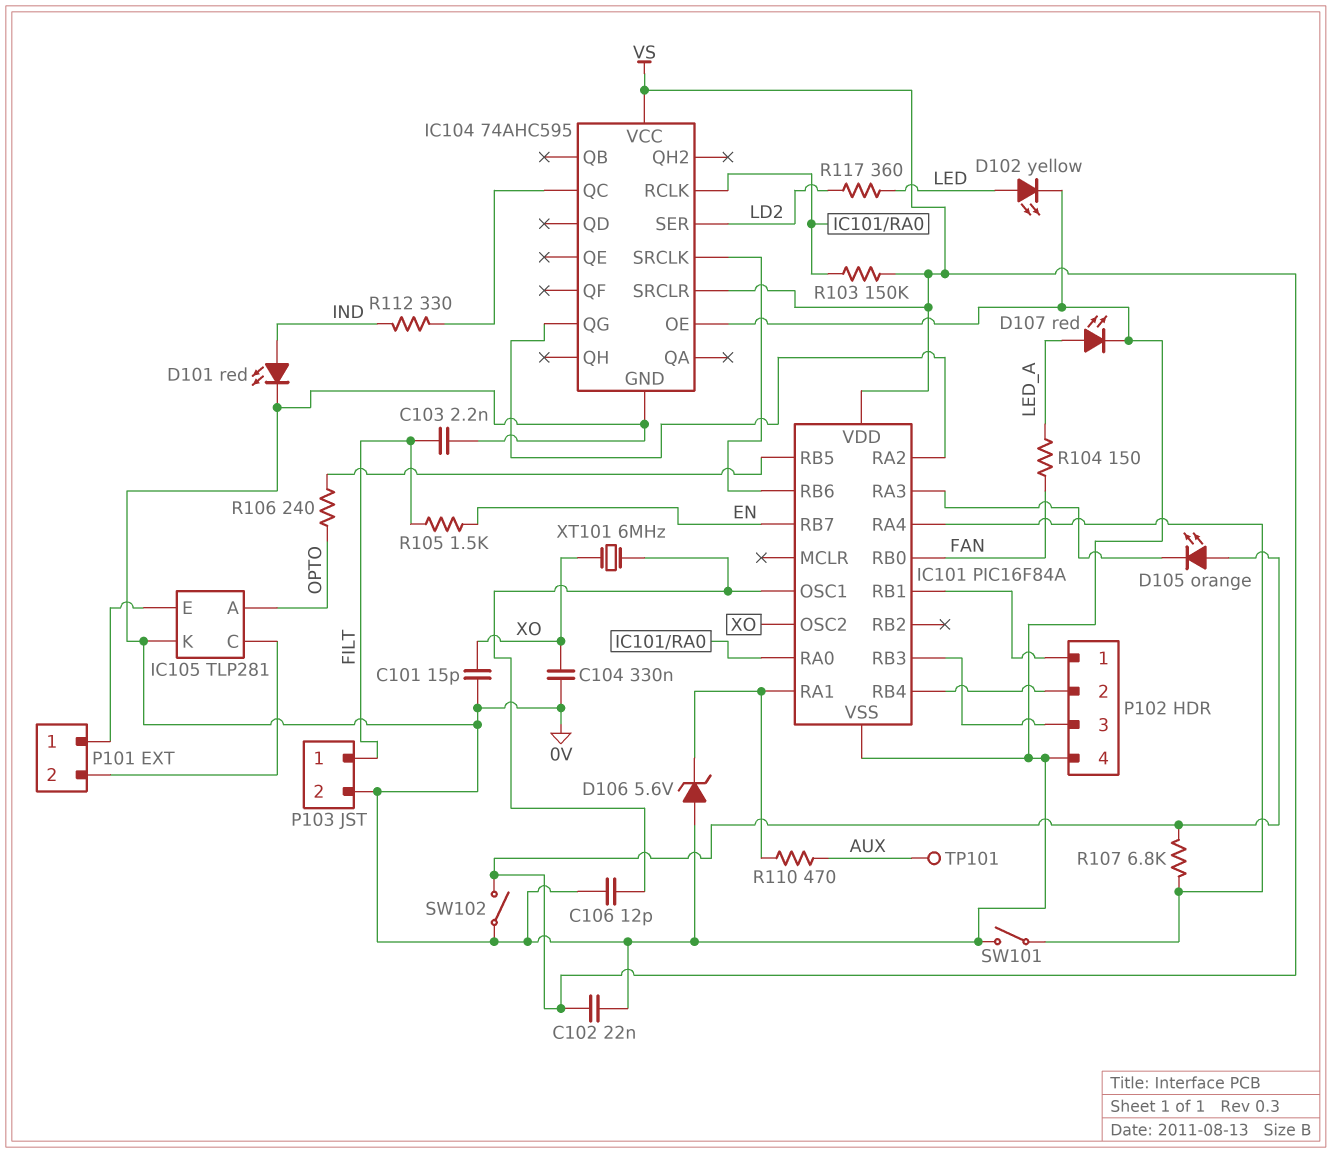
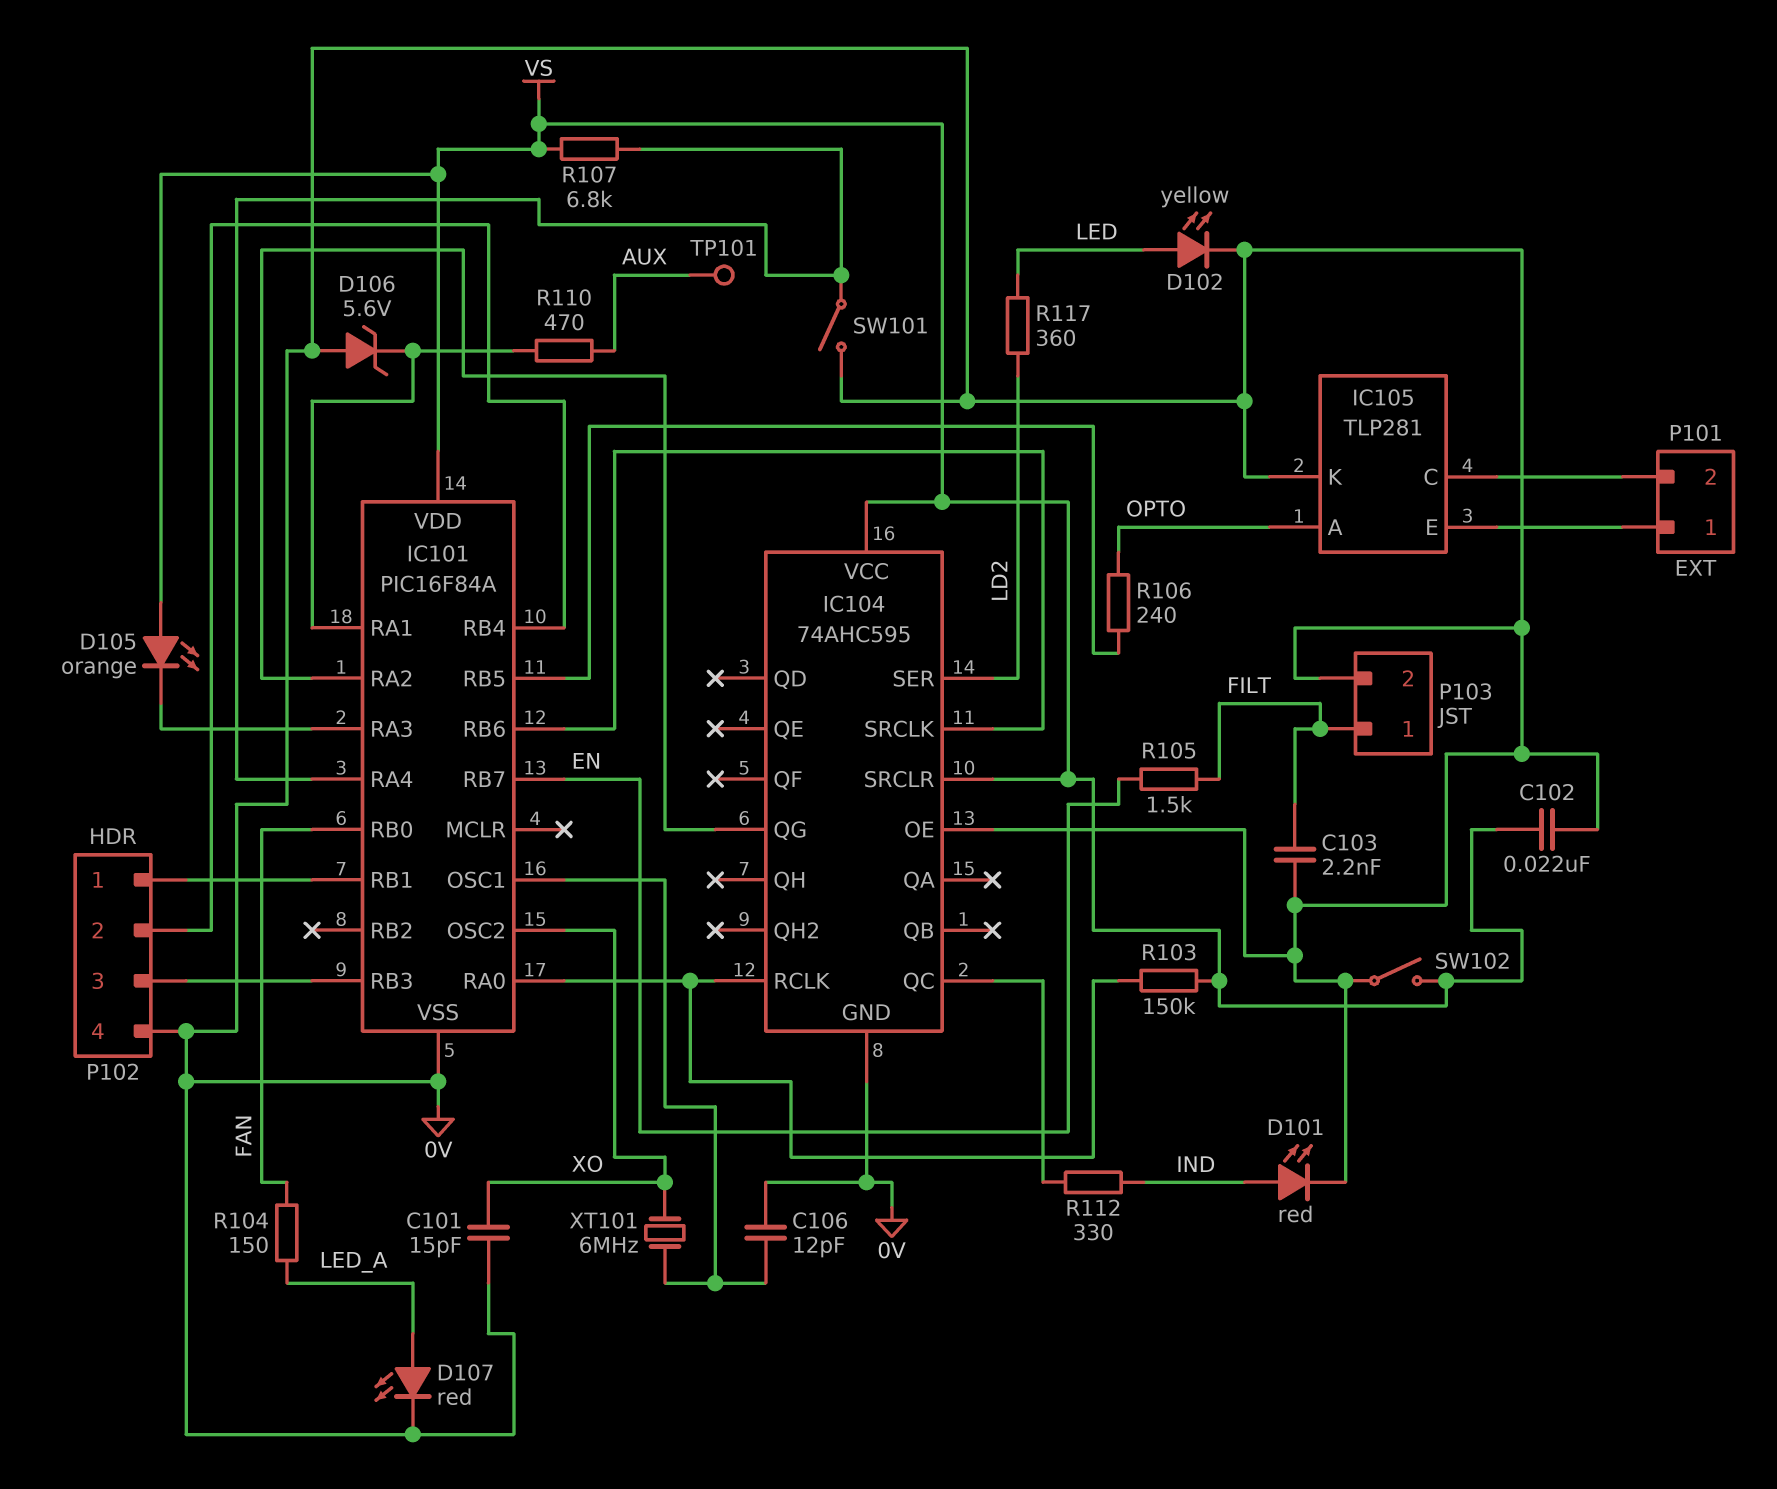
C104: 330nF (0V, XO) -> none

